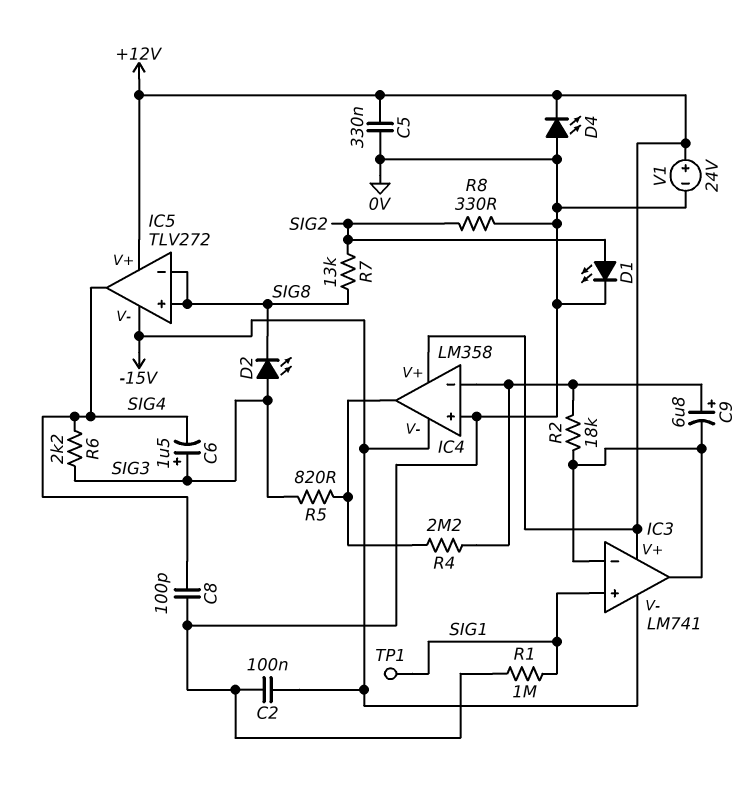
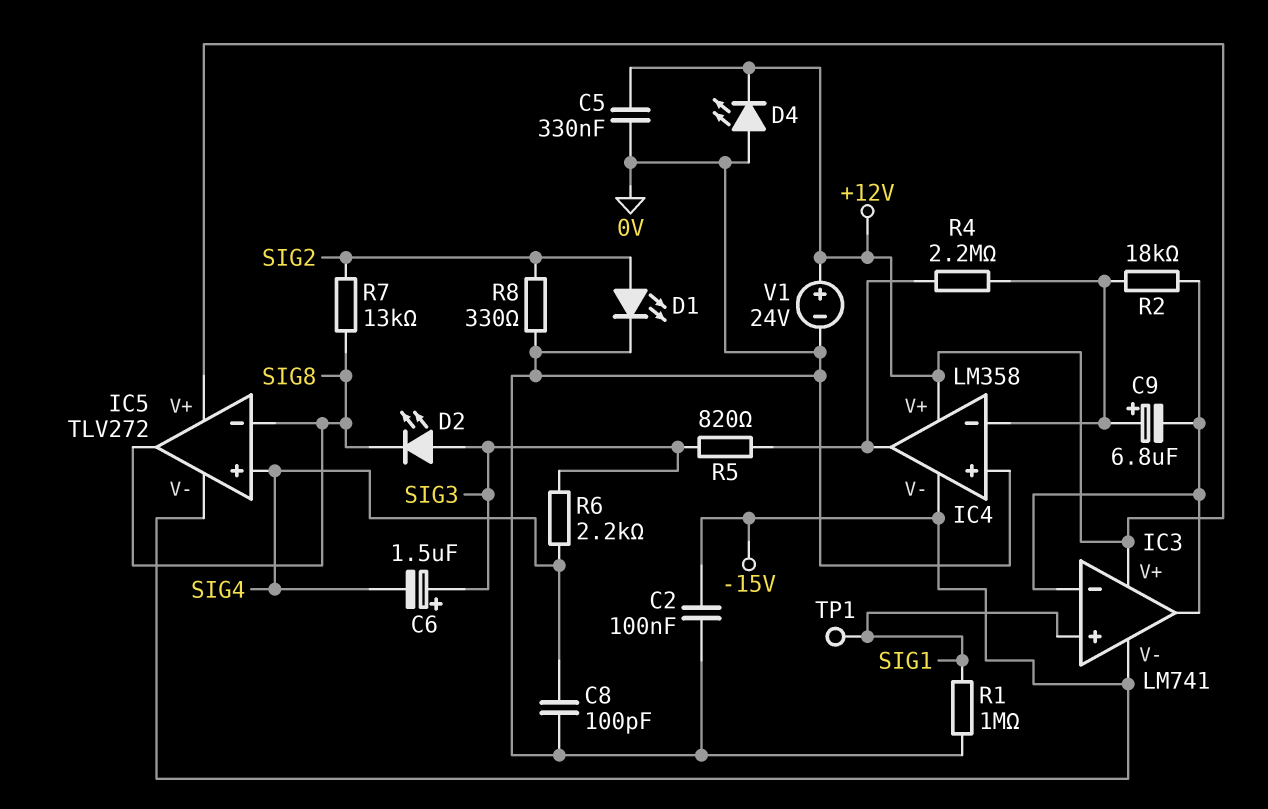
IC5 pin in+: SIG8 -> SIG4
IC5 pin out: SIG4 -> SIG8

